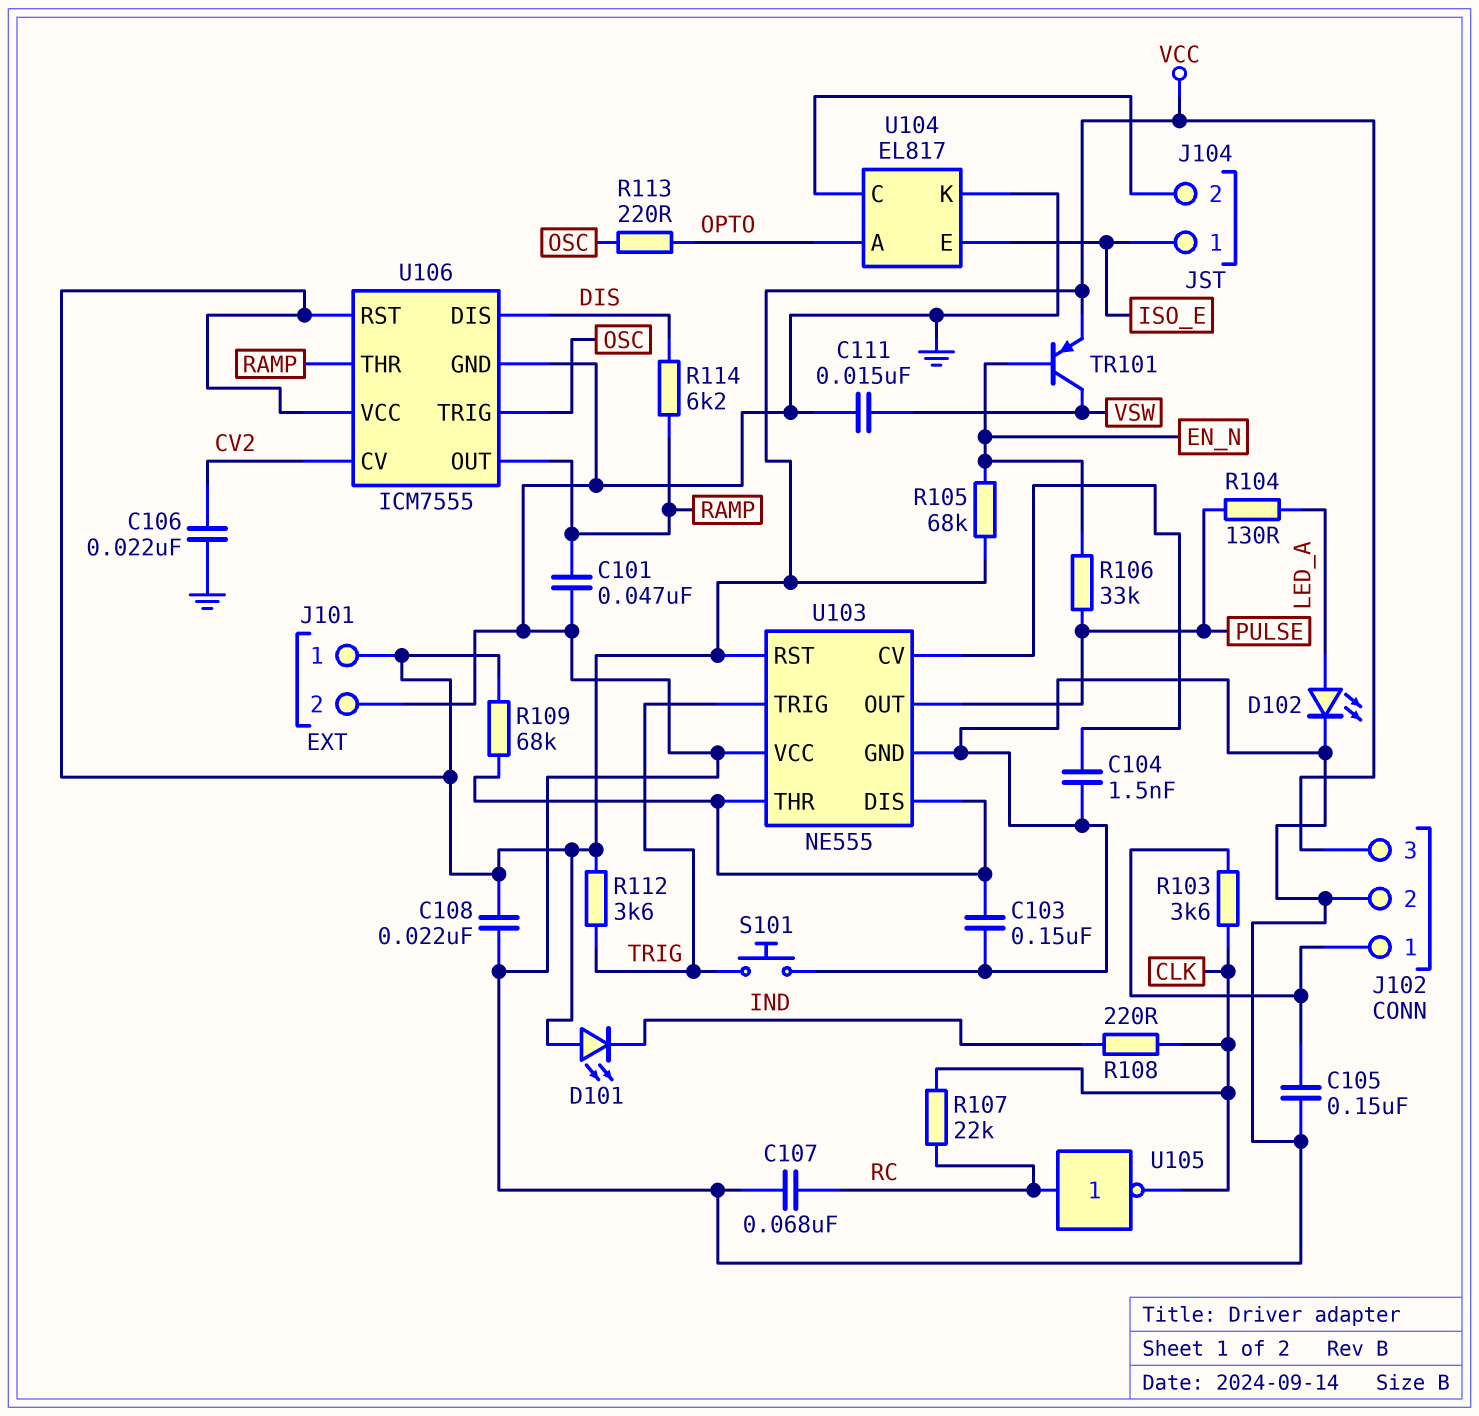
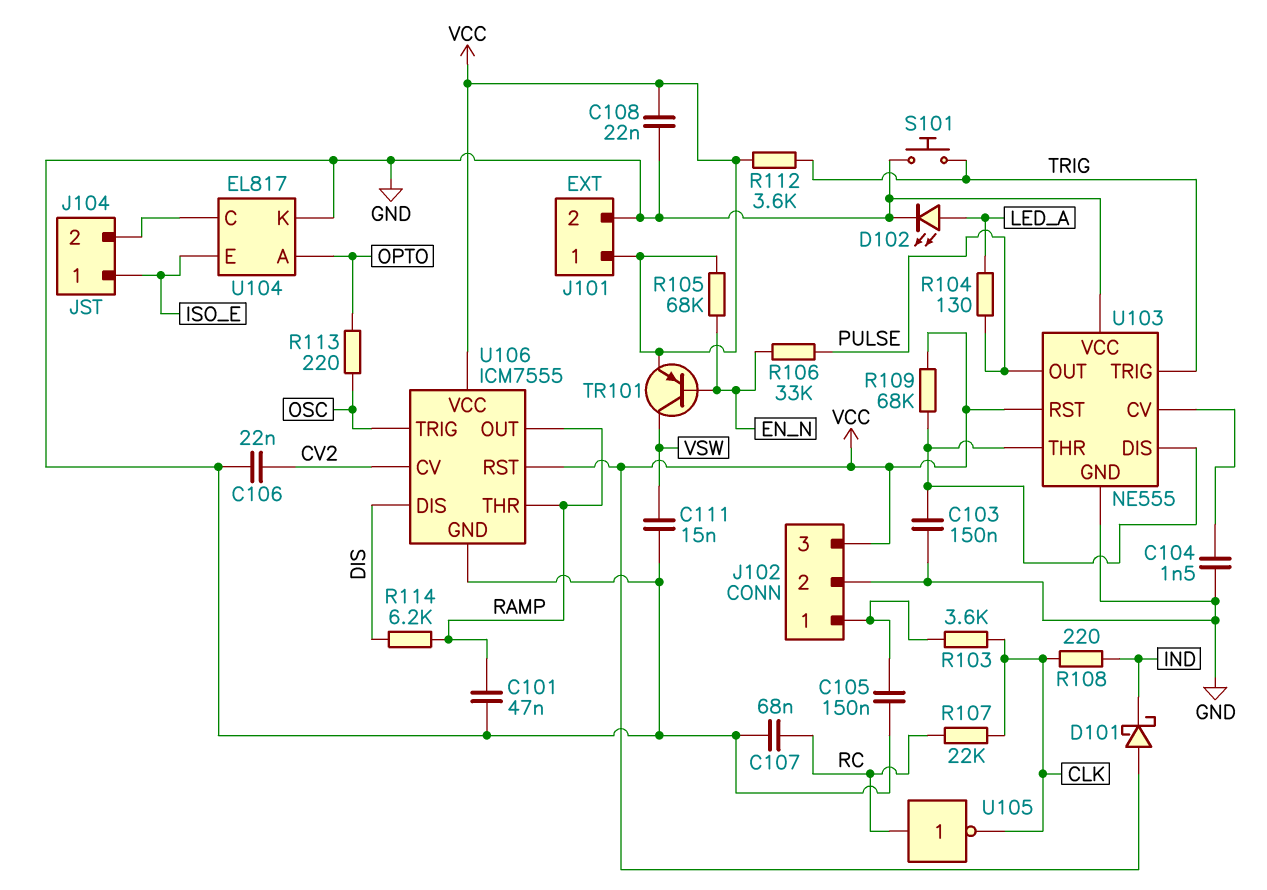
D101: LED (A VCC, K IND) -> schottky (A VCC, K IND)

